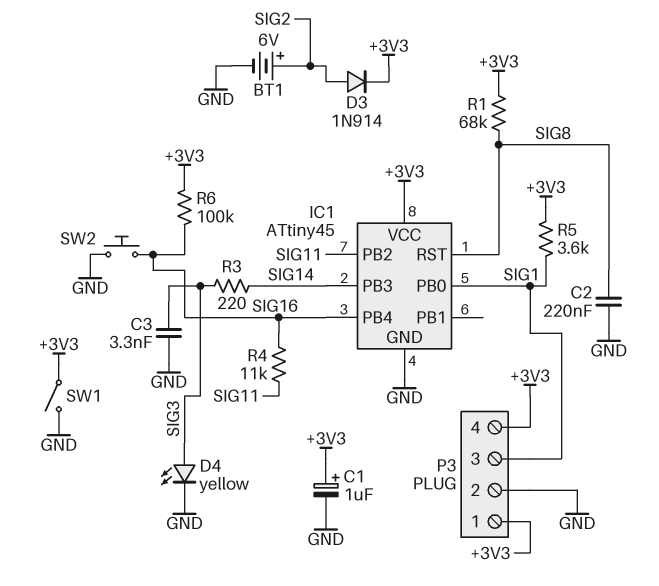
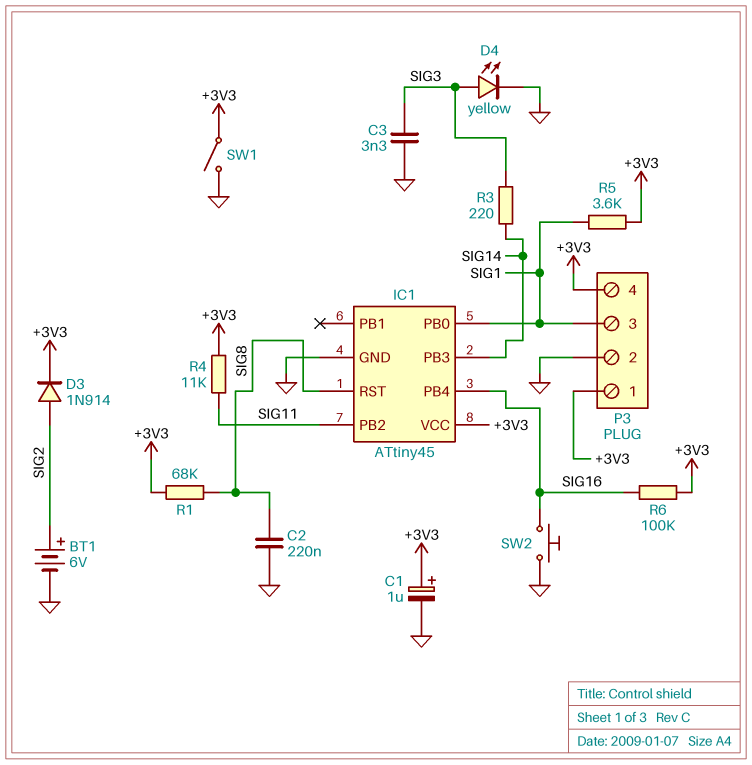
R4: 11k (SIG11, SIG16) -> 11k (+3V3, SIG11)

